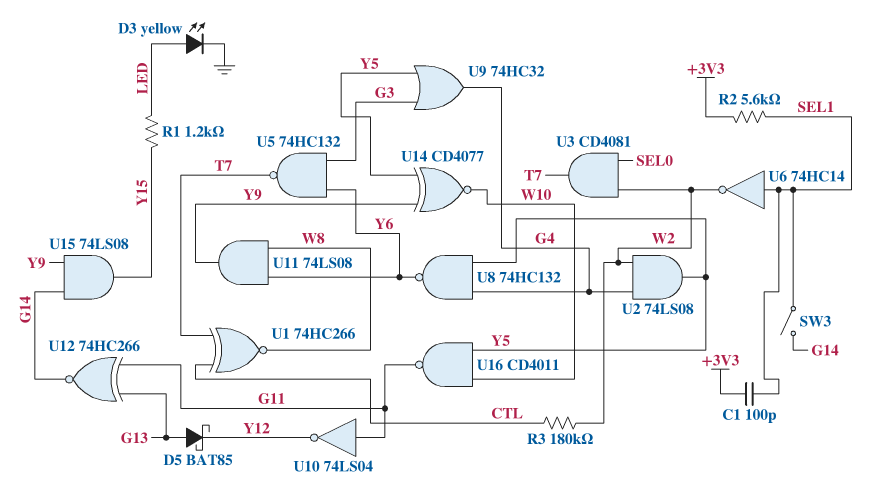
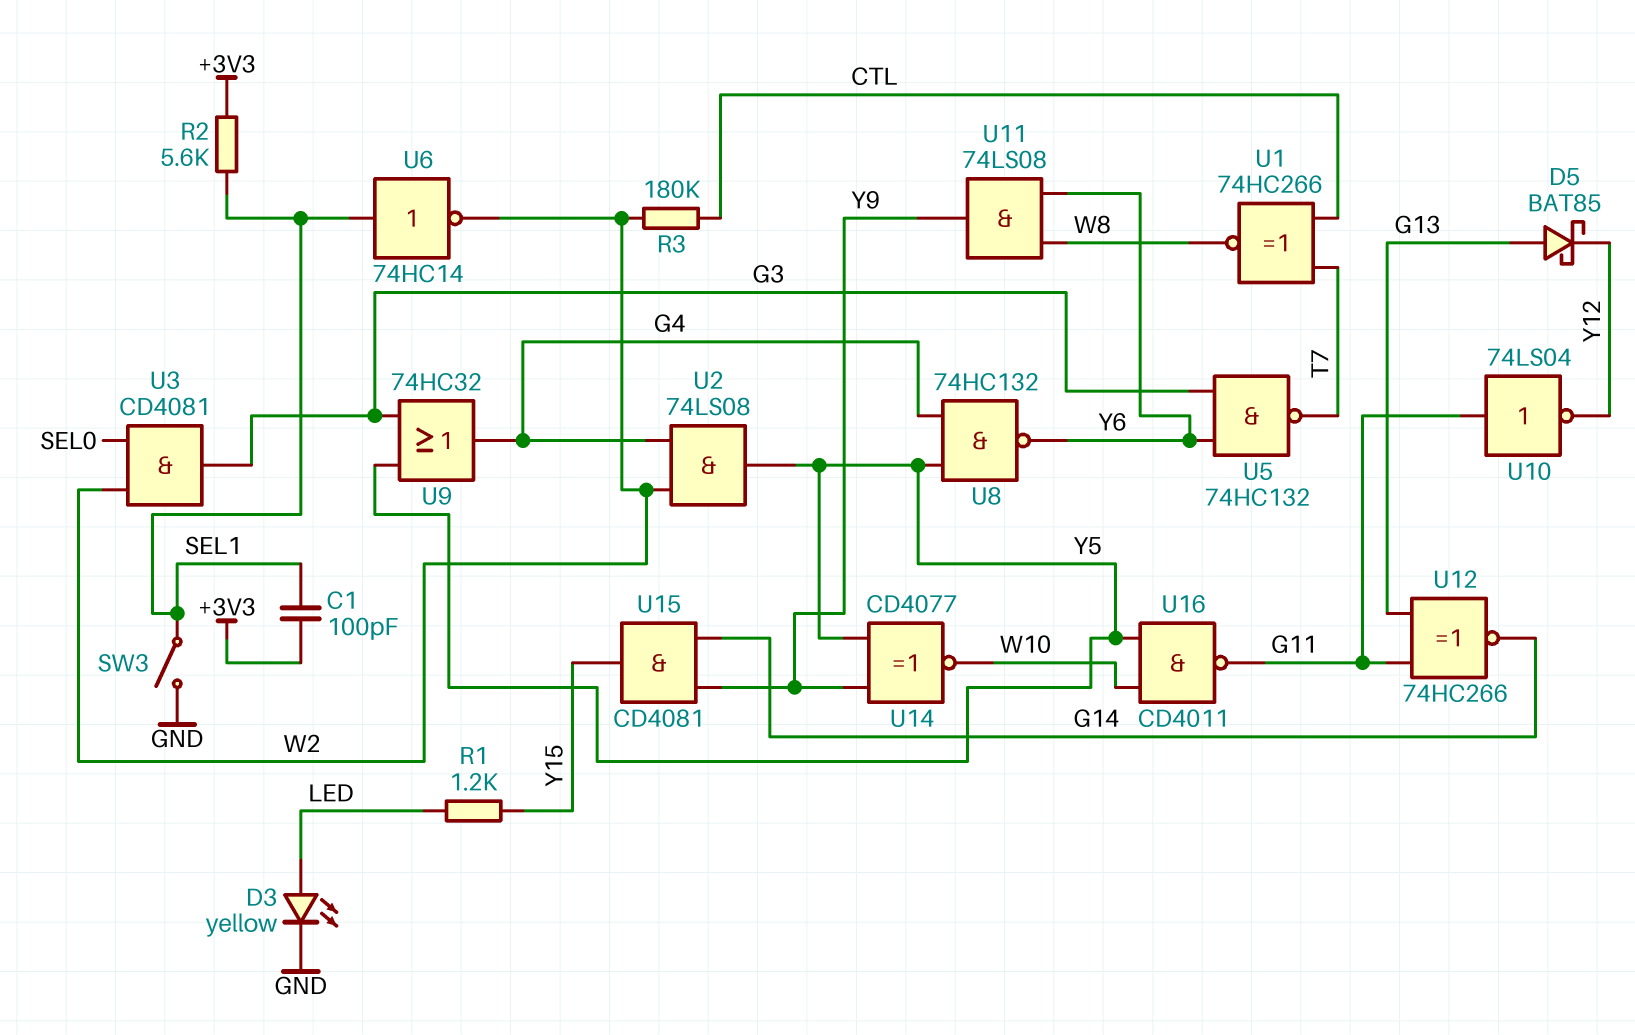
SW3: switch (G14, SEL1) -> switch (GND, SEL1)
U3: AND CD4081 (in SEL0, in W2, out T7) -> AND CD4081 (in SEL0, in W2, out G3)
U15: AND 74LS08 (in G14, in Y9, out Y15) -> AND CD4081 (in G14, in Y9, out Y15)

